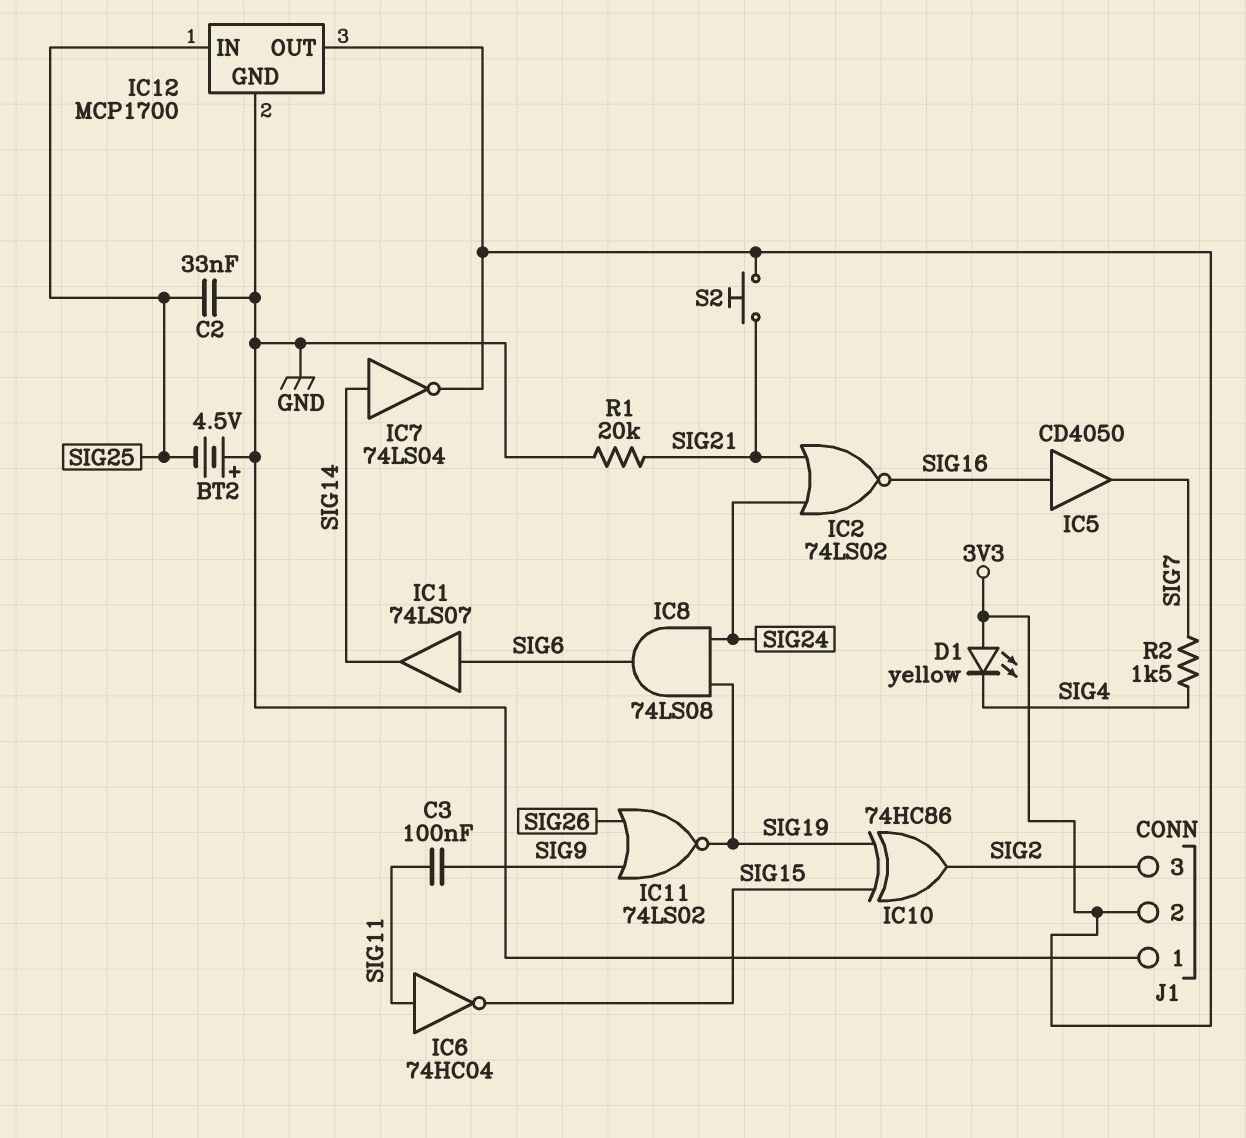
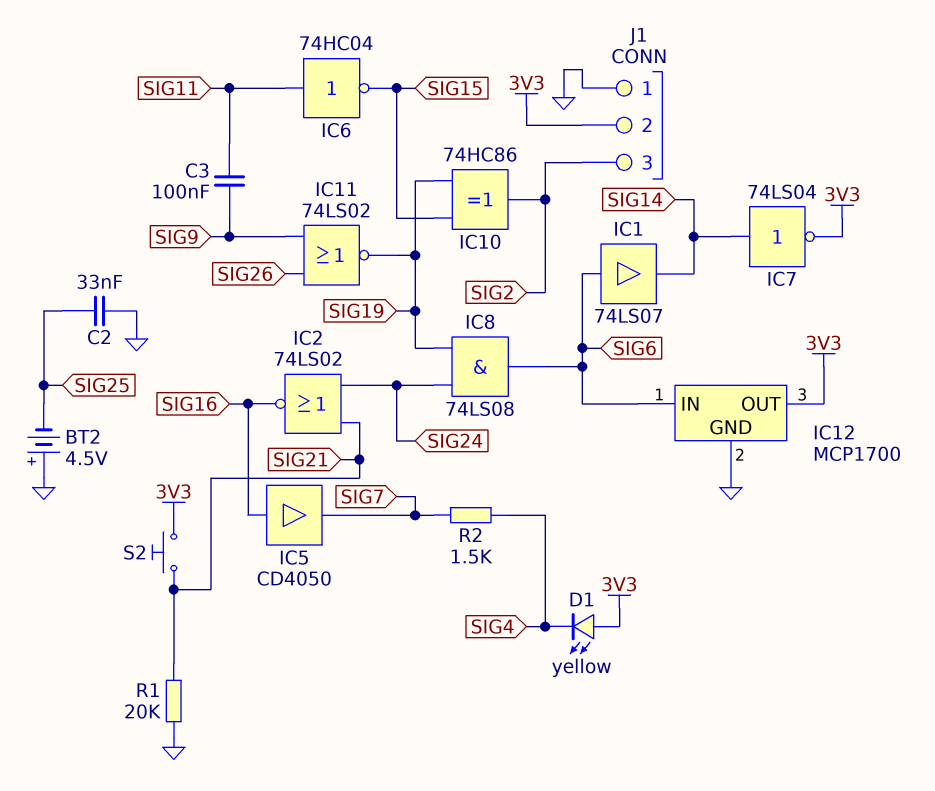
IC12 pin IN: SIG25 -> SIG6

